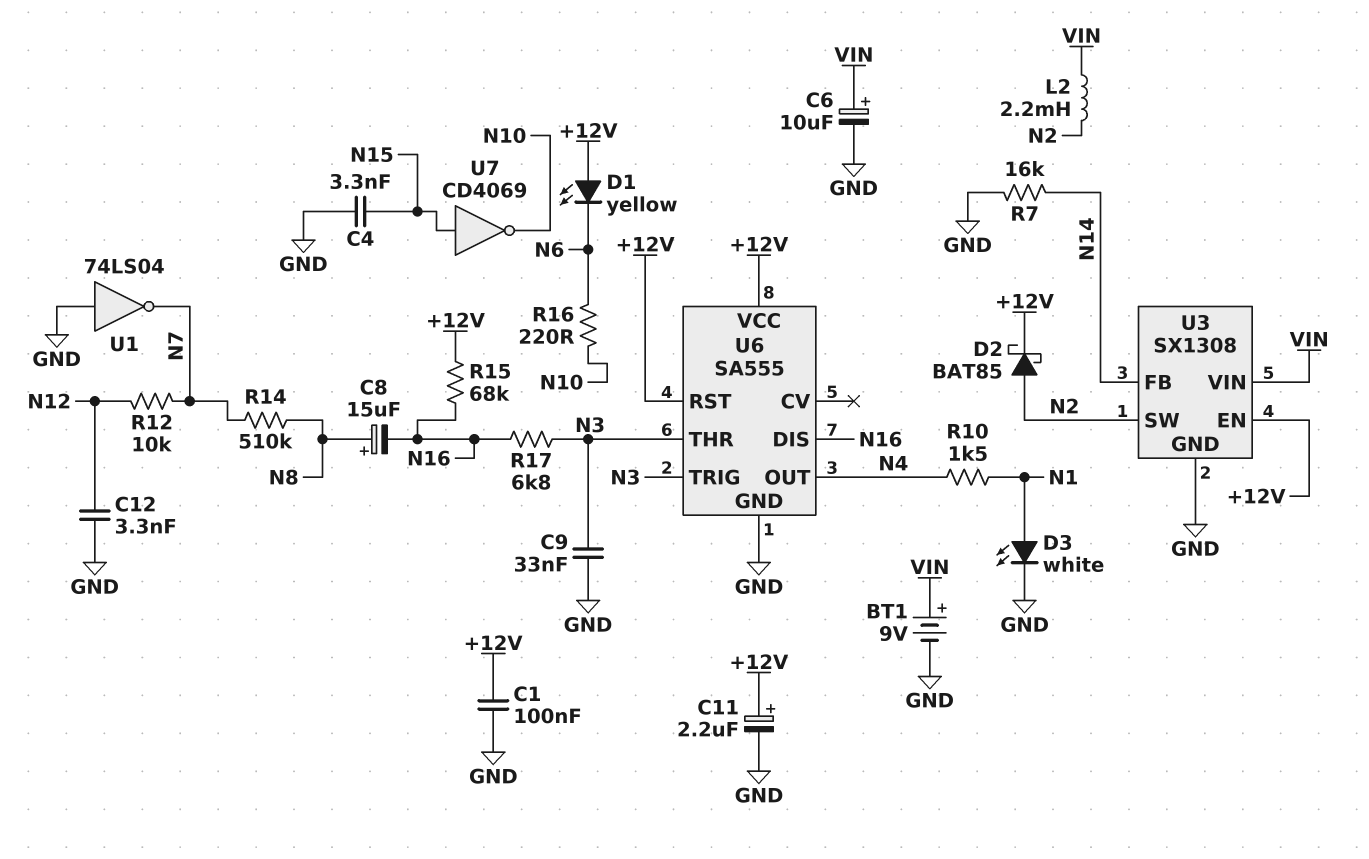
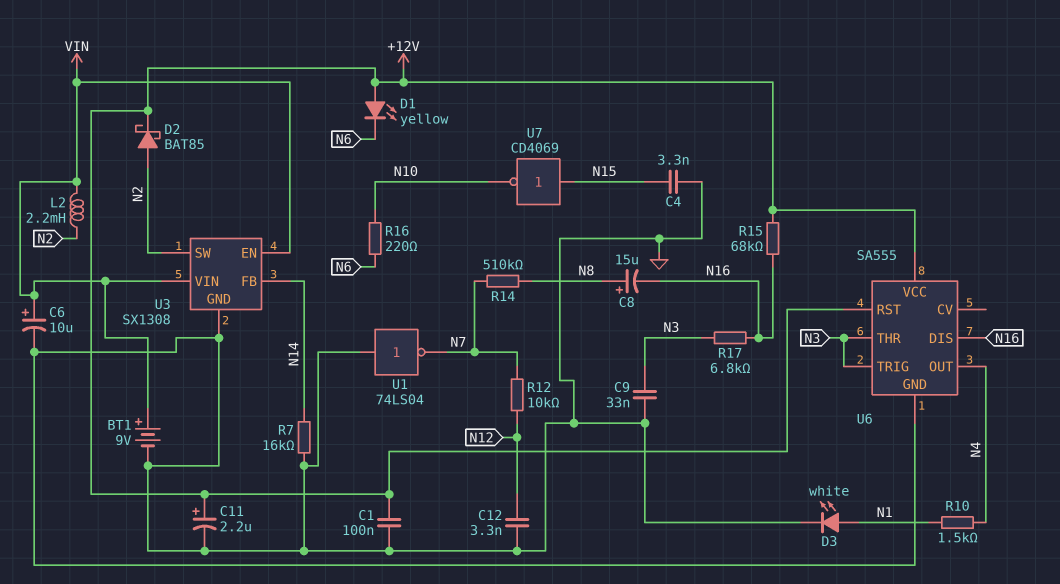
U3 pin EN: +12V -> VIN

